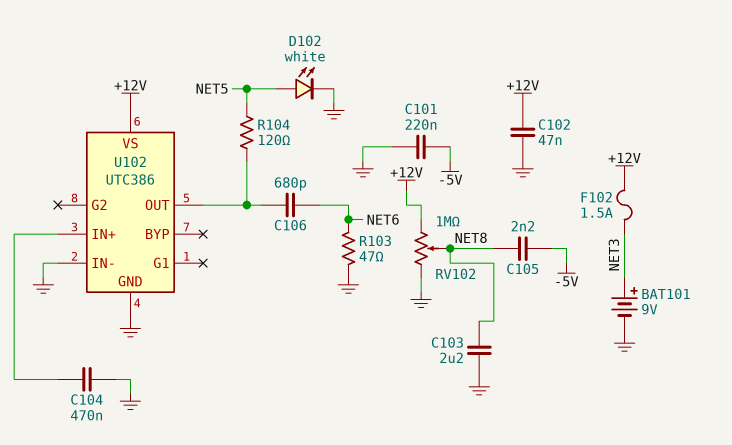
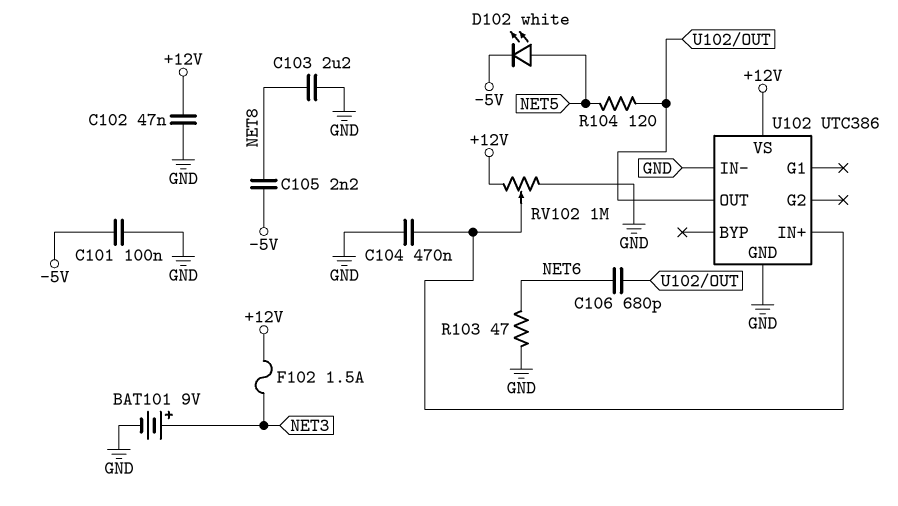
C101: 220nF (-5V, GND) -> 100nF (-5V, GND)
D102: LED white (A NET5, K GND) -> LED white (A NET5, K -5V)
RV102: 1M (+12V, GND, wiper NET8) -> 1M (+12V, GND, wiper U102/IN+)

